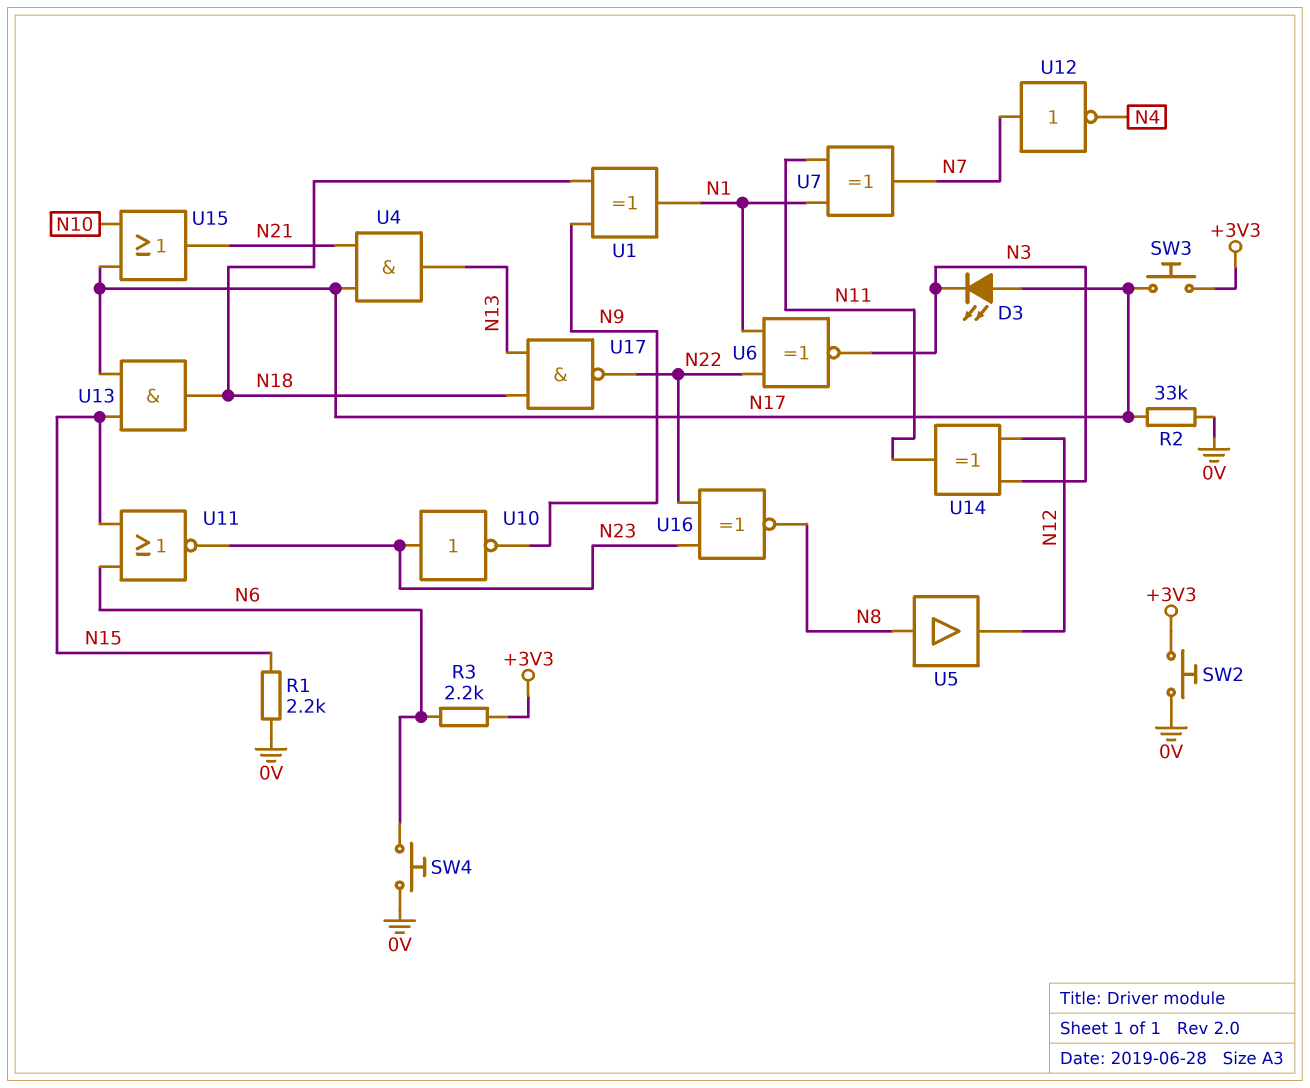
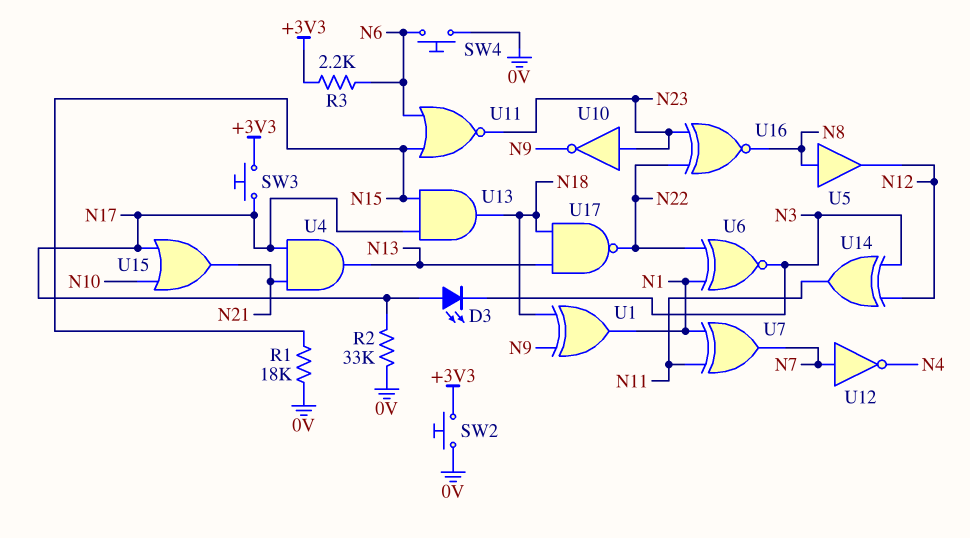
R1: 2.2k (0V, N15) -> 18k (0V, N15)

